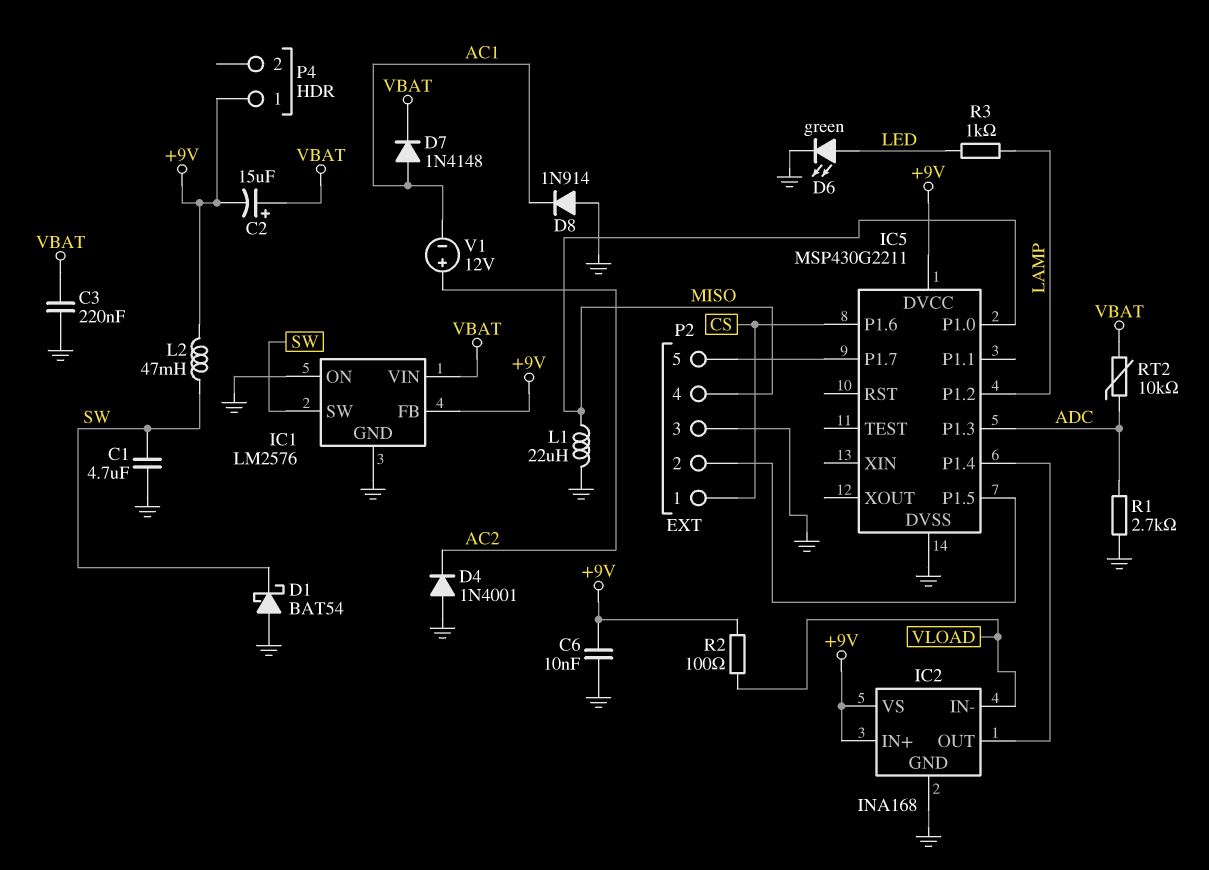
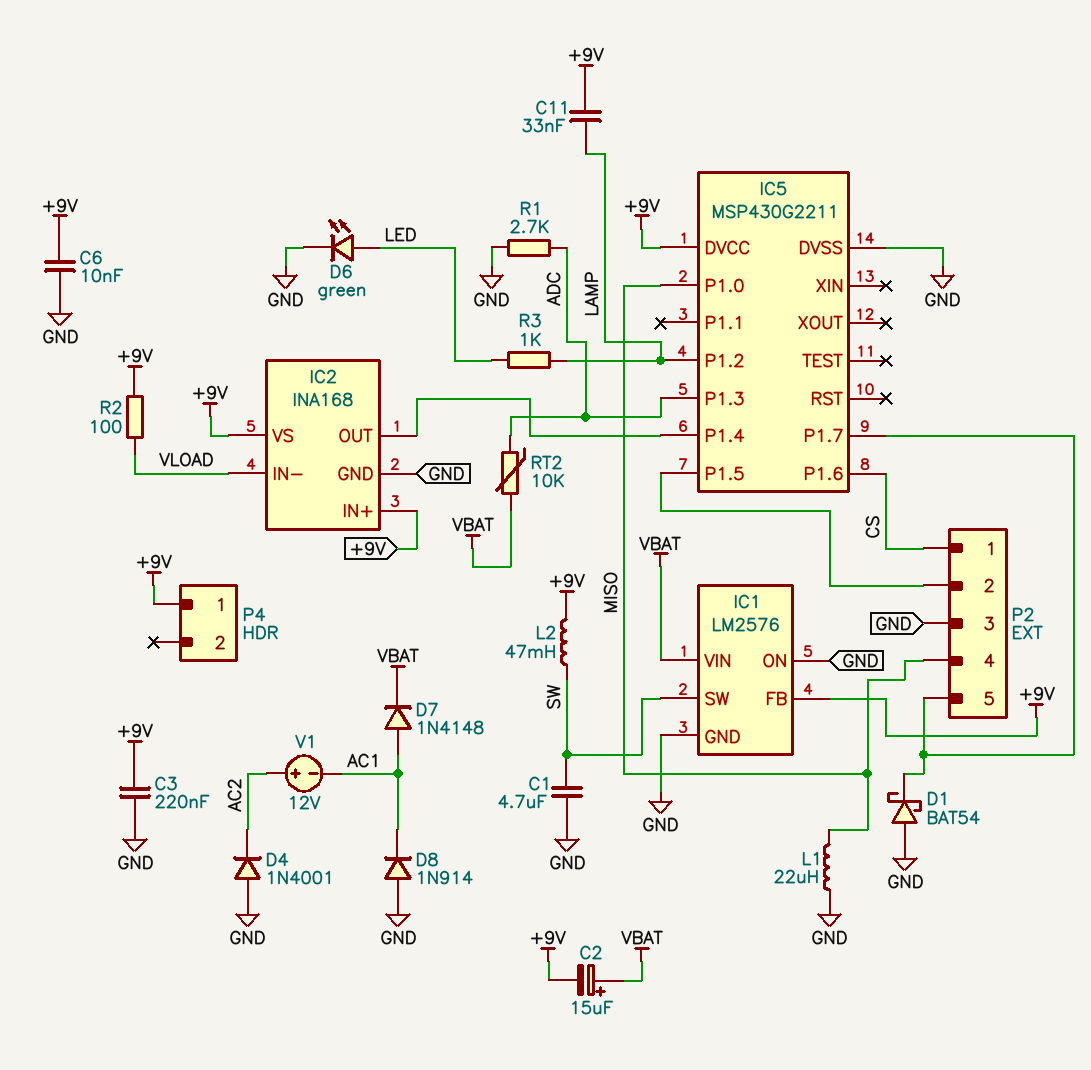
C3: 220nF (GND, VBAT) -> 220nF (+9V, GND)
C11: none -> 33nF (+9V, LAMP)
D1: schottky BAT54 (A GND, K SW) -> schottky BAT54 (A GND, K IC5/P1.7)

